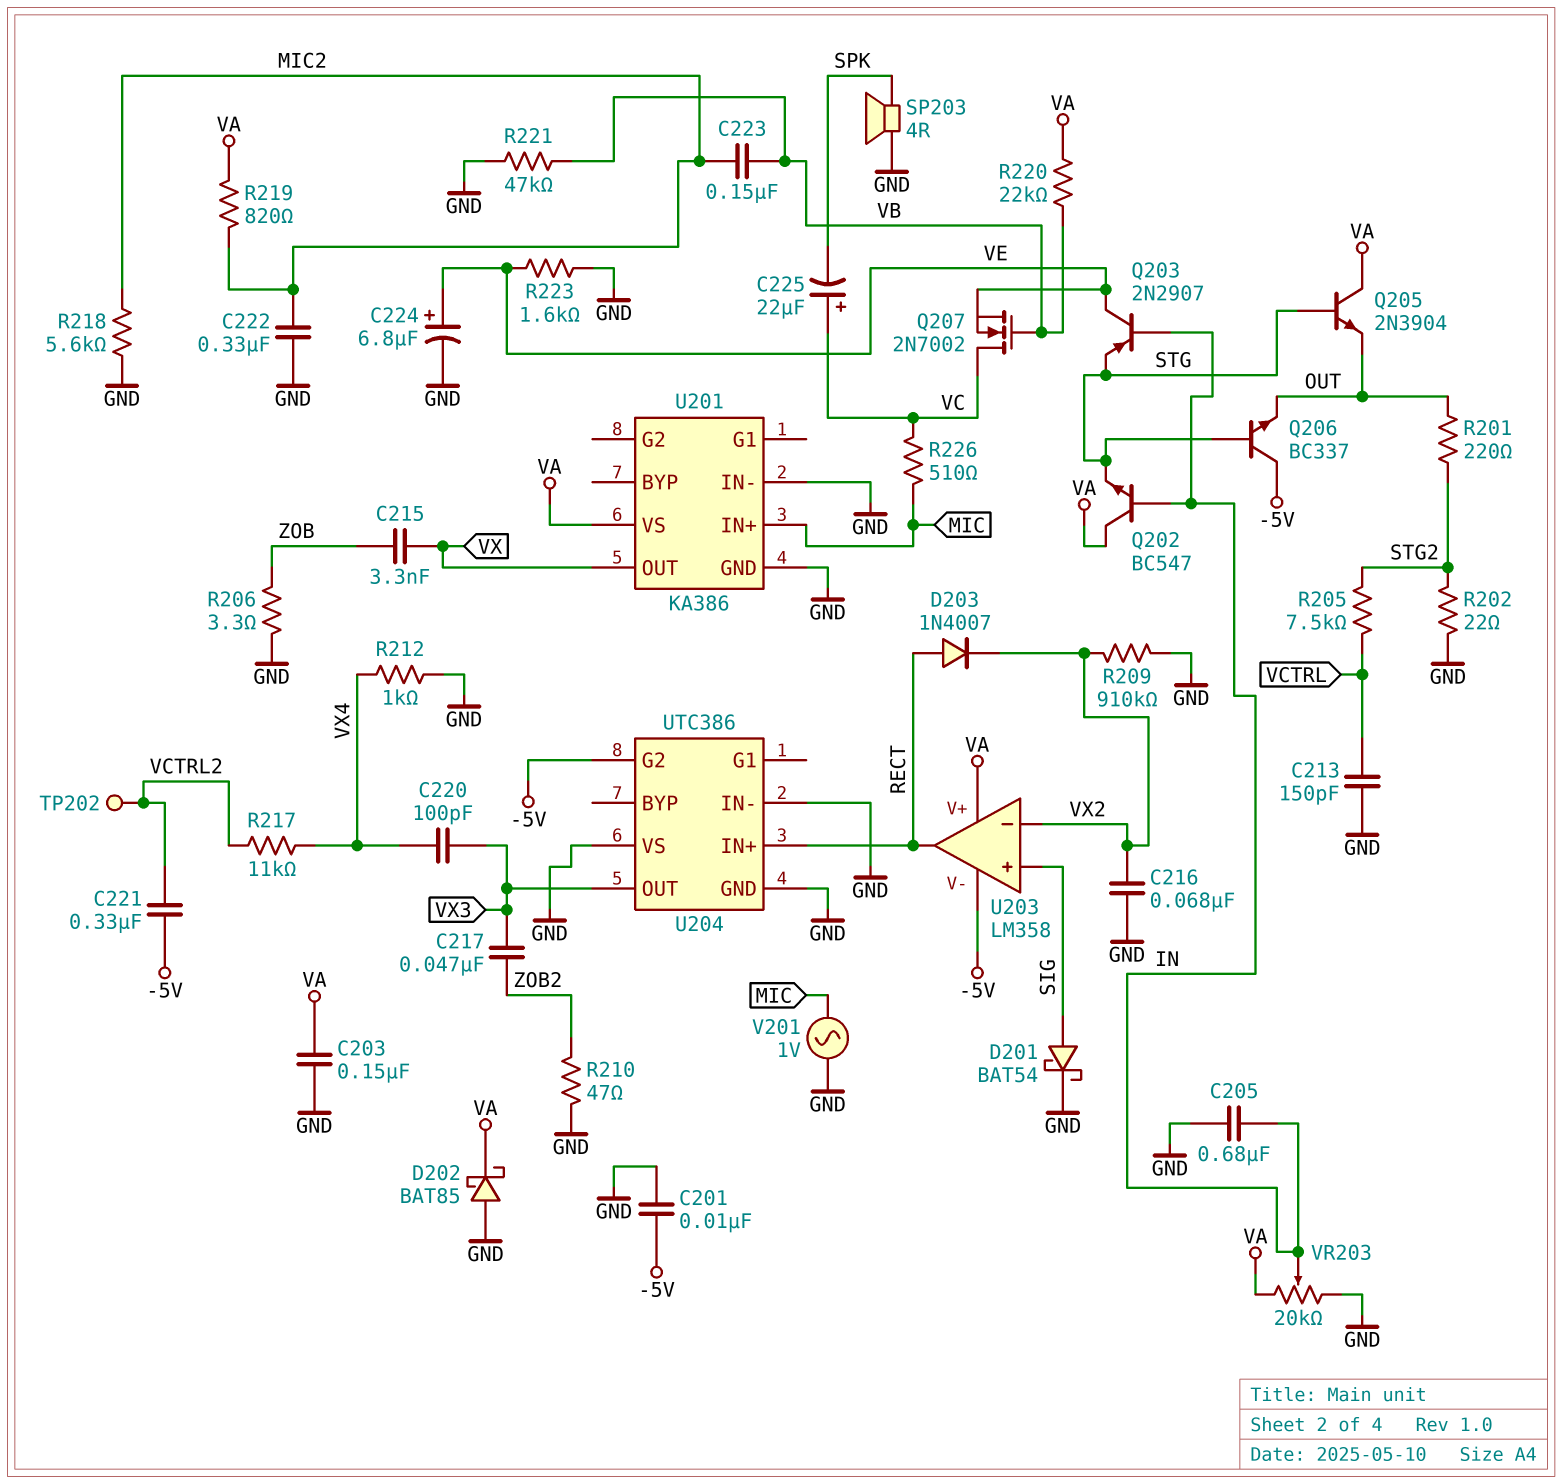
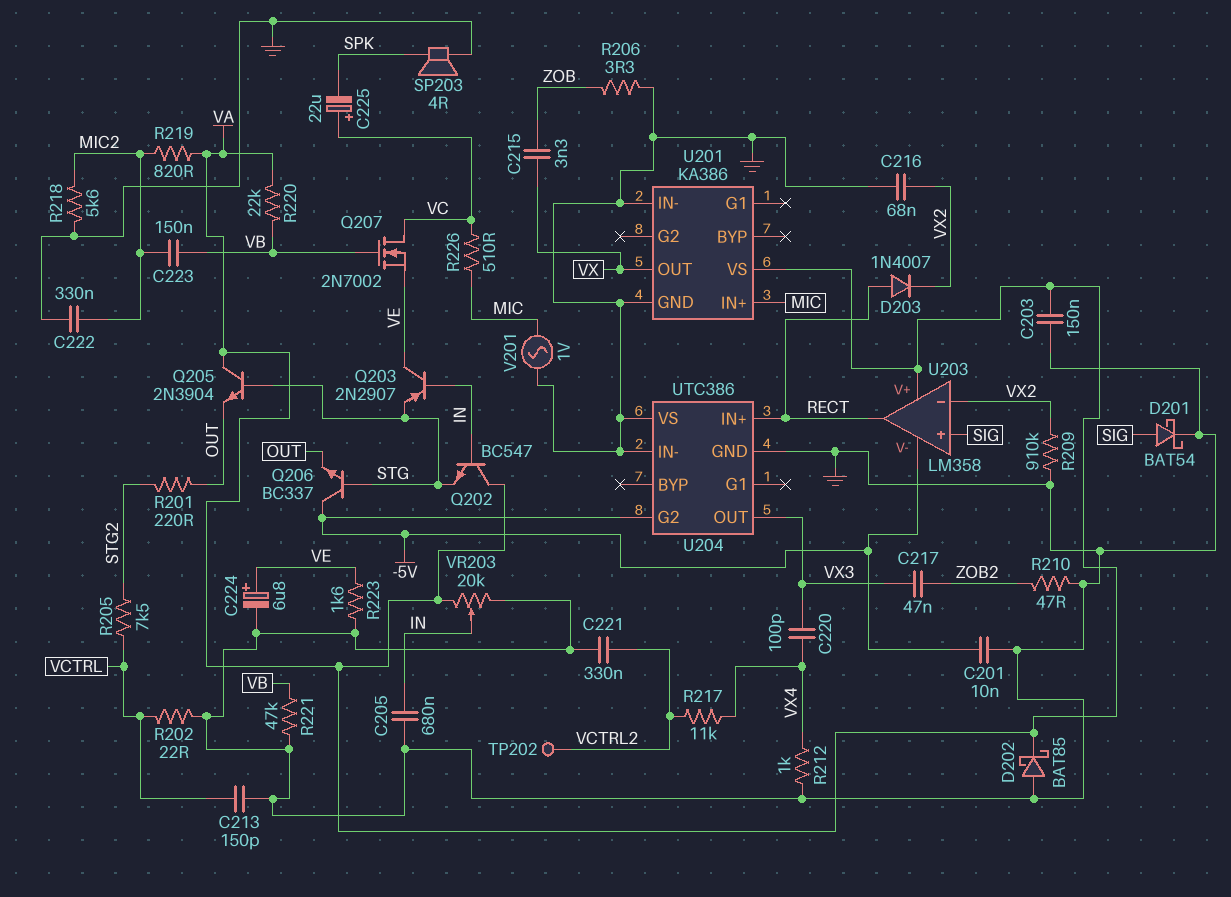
C221: 330nF (-5V, VCTRL2) -> 330nF (GND, VCTRL2)
R202: 22 (GND, STG2) -> 22 (GND, VCTRL)

